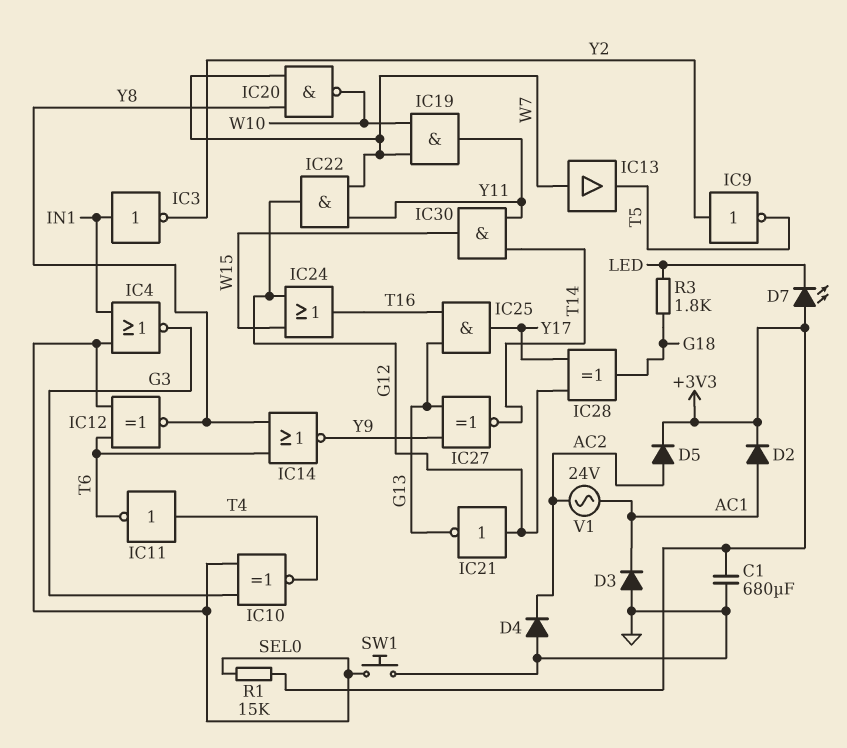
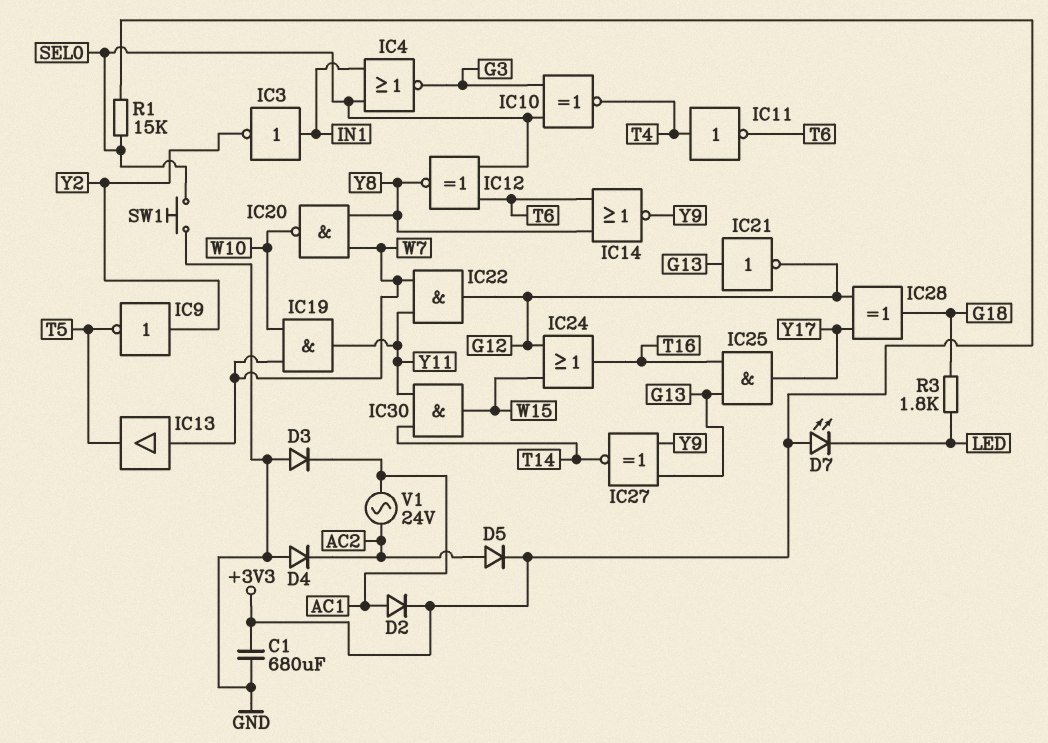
IC21: NOT (in G12, out G13) -> NOT (in G13, out G12)

